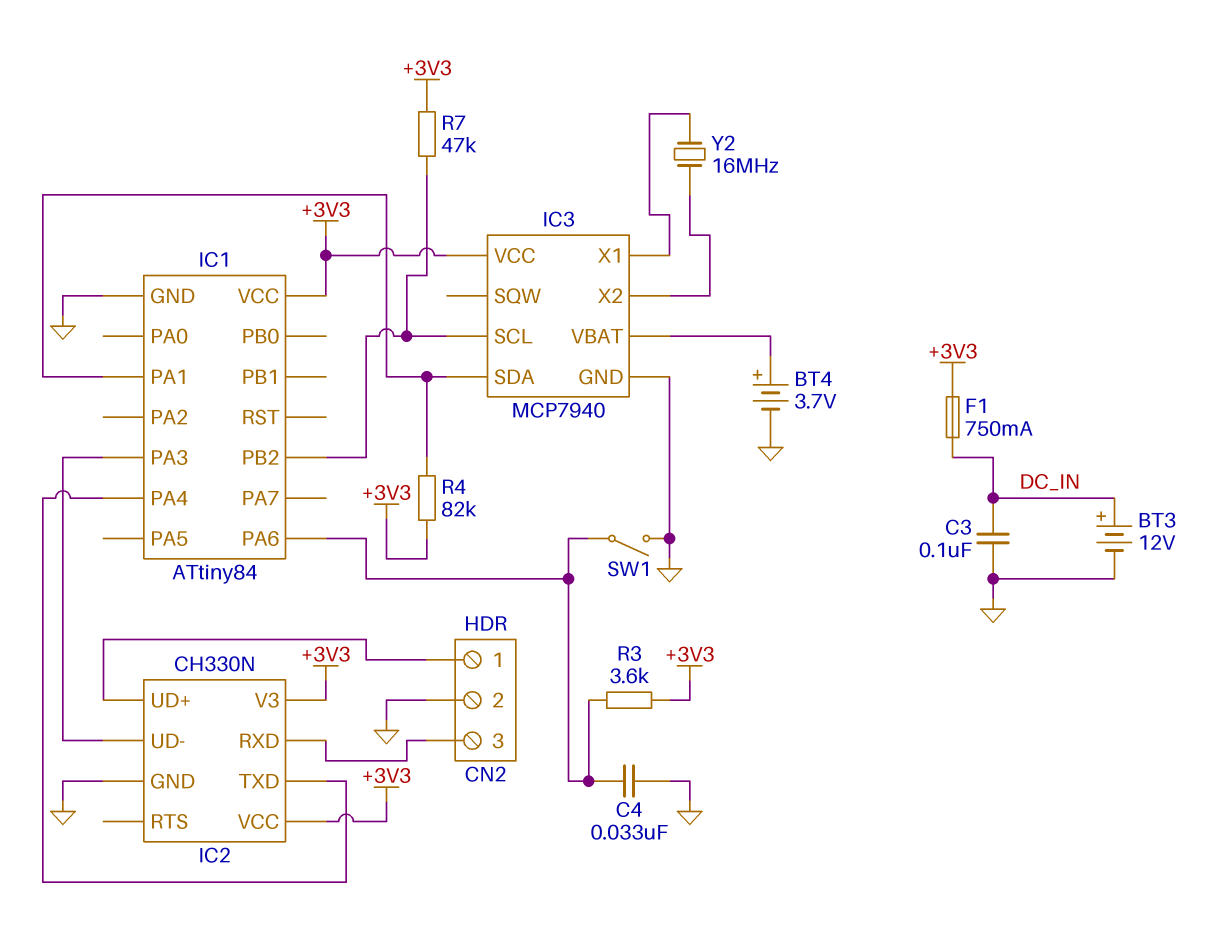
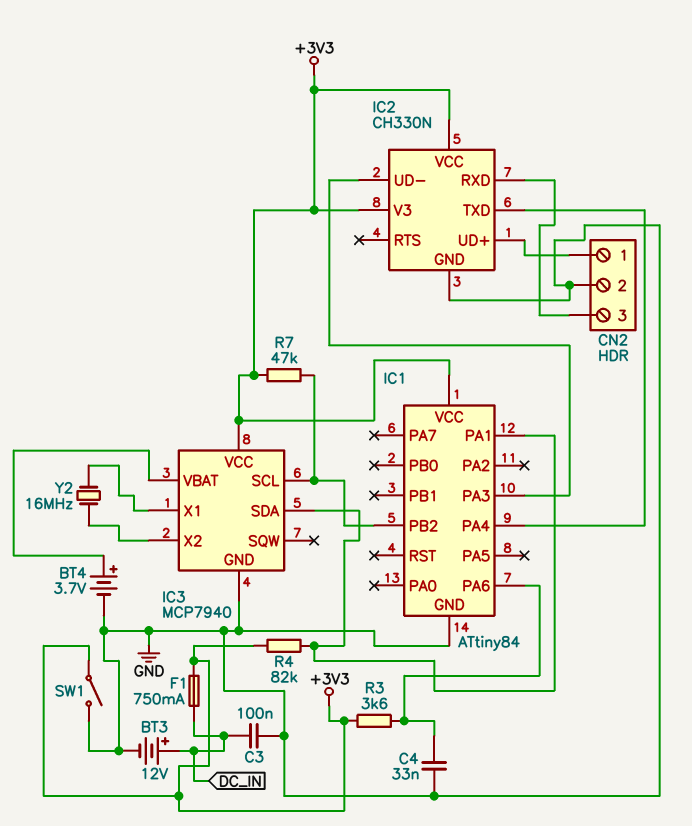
SW1: switch (GND, IC1/PA6) -> switch (+3V3, GND)

